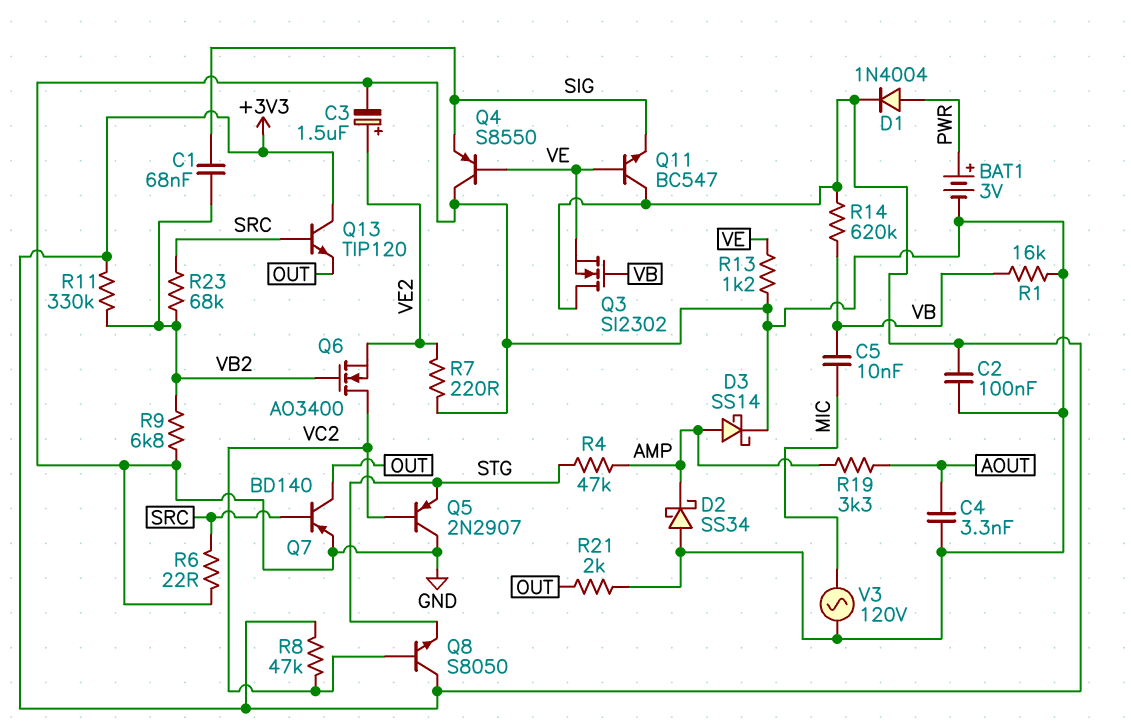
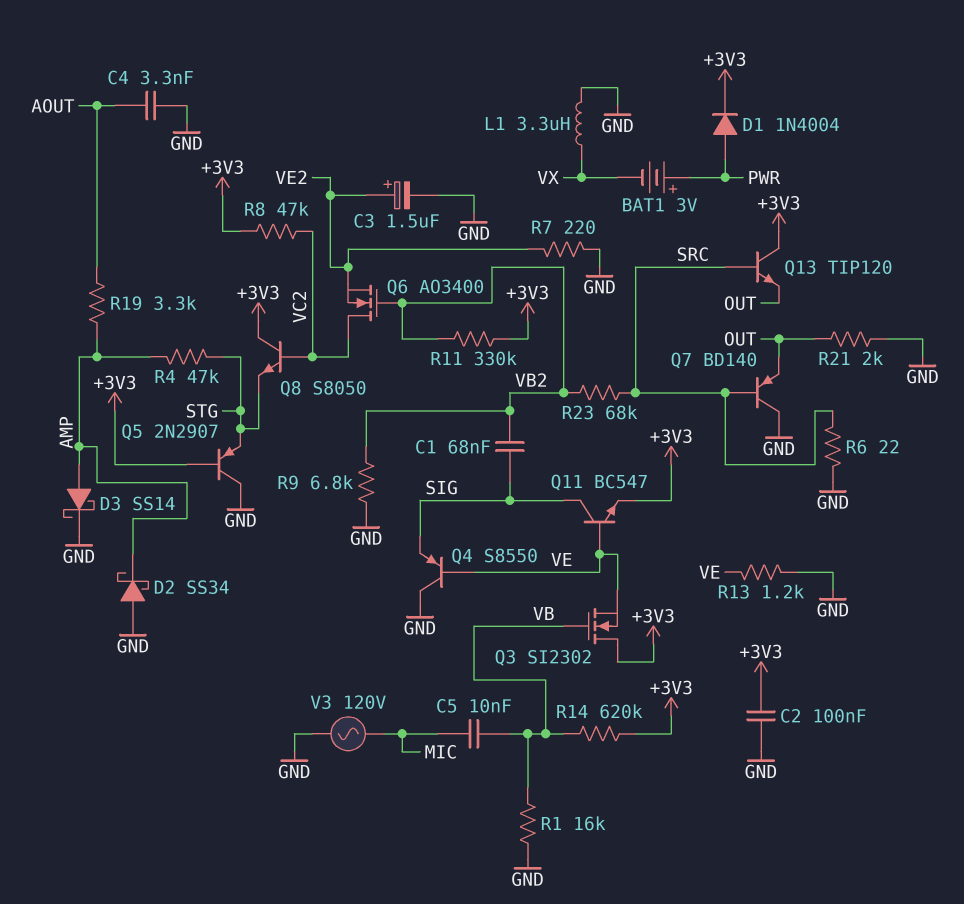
BAT1: 3V (plus PWR, minus GND) -> 3V (plus PWR, minus VX)
L1: none -> 3.3uH (GND, VX)
Q5: PNP 2N2907 (B VC2, C GND, E STG) -> PNP 2N2907 (B +3V3, C GND, E STG)
Q7: PNP BD140 (B SRC, C OUT, E GND) -> PNP BD140 (B SRC, C GND, E OUT)
Q11: NPN BC547 (B VE, C +3V3, E SIG) -> NPN BC547 (B VE, C SIG, E +3V3)

